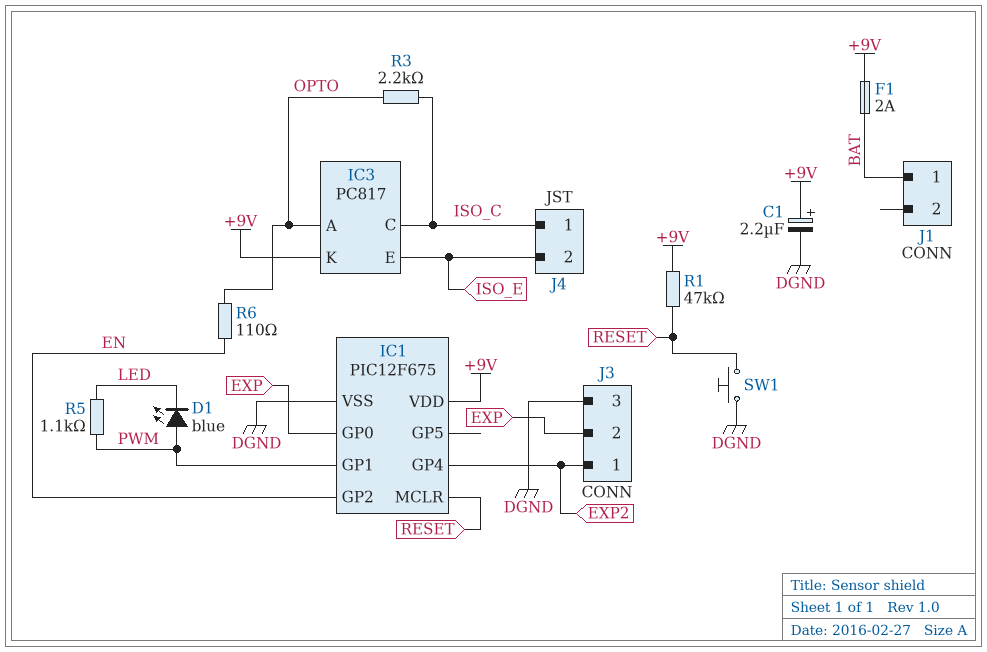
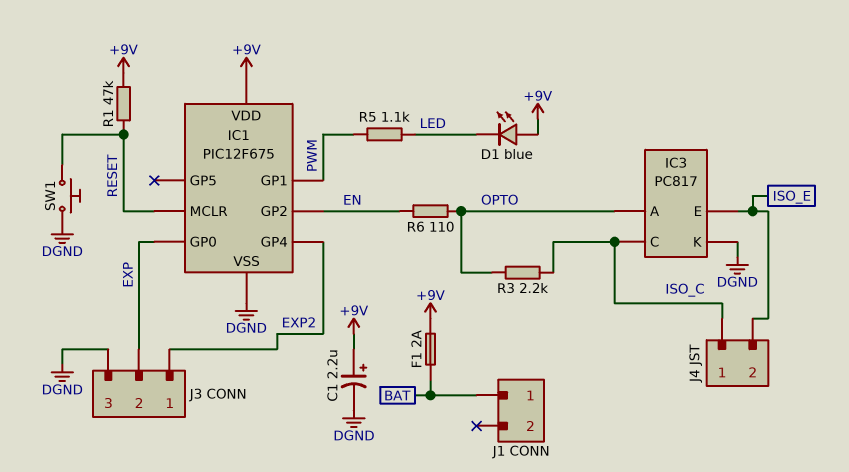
D1: LED blue (A PWM, K LED) -> LED blue (A +9V, K LED)
IC3 pin K: +9V -> DGND

